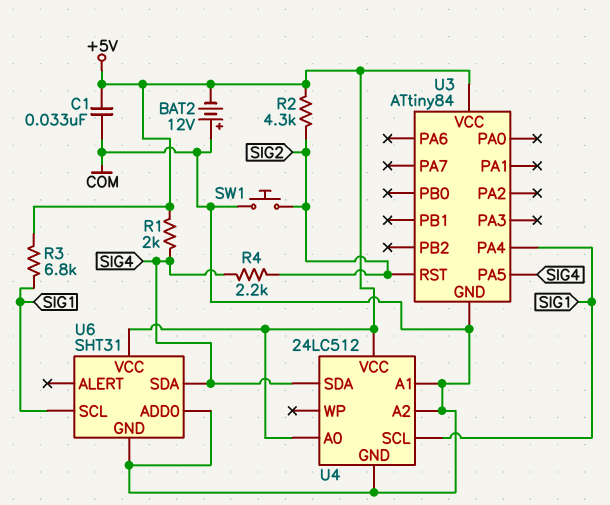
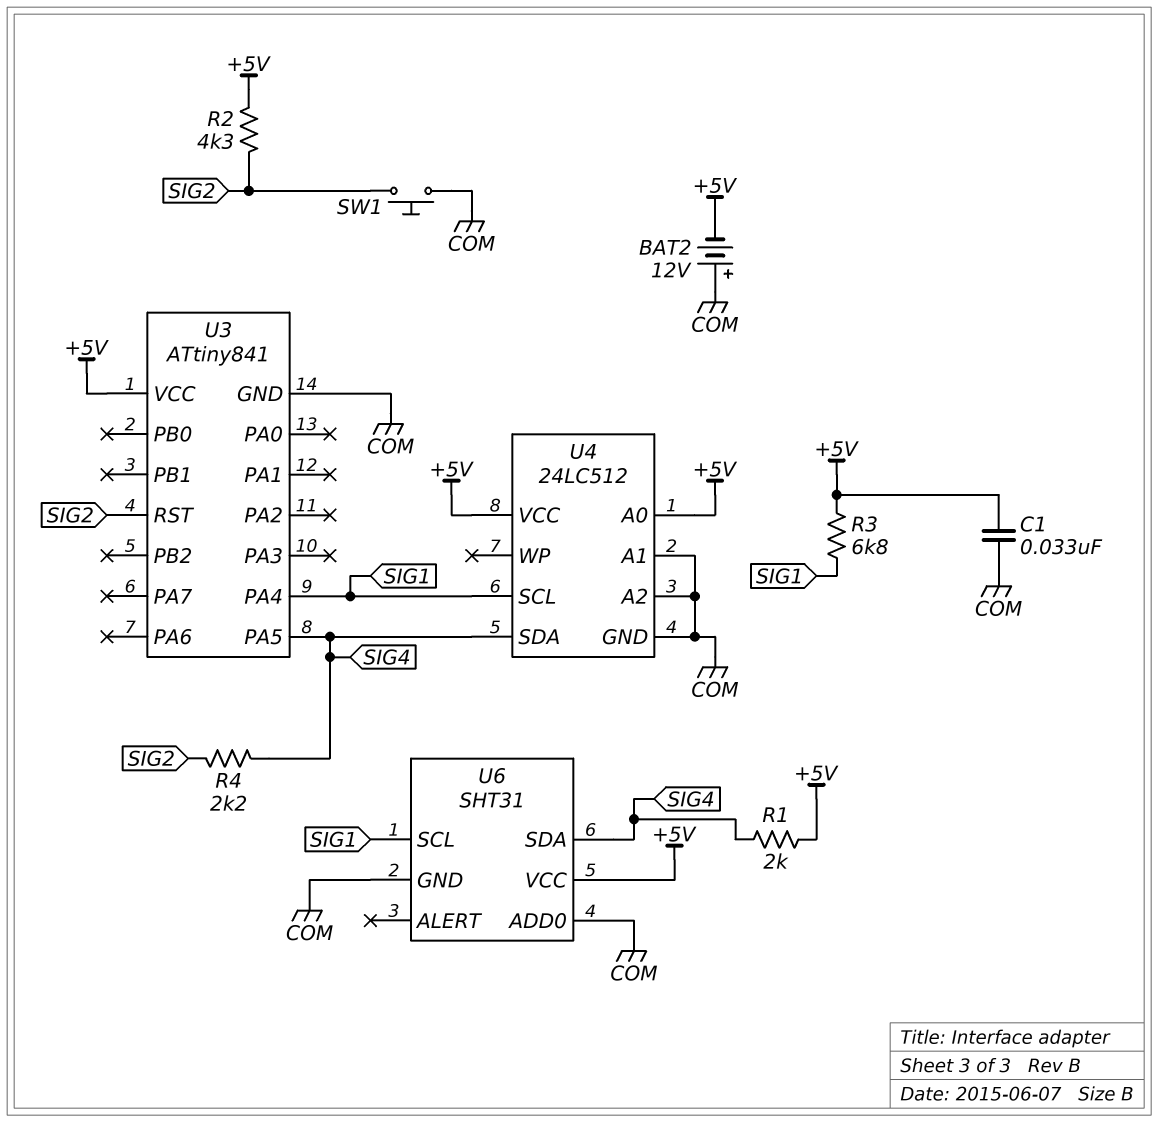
U3: ATtiny84 -> ATtiny841

